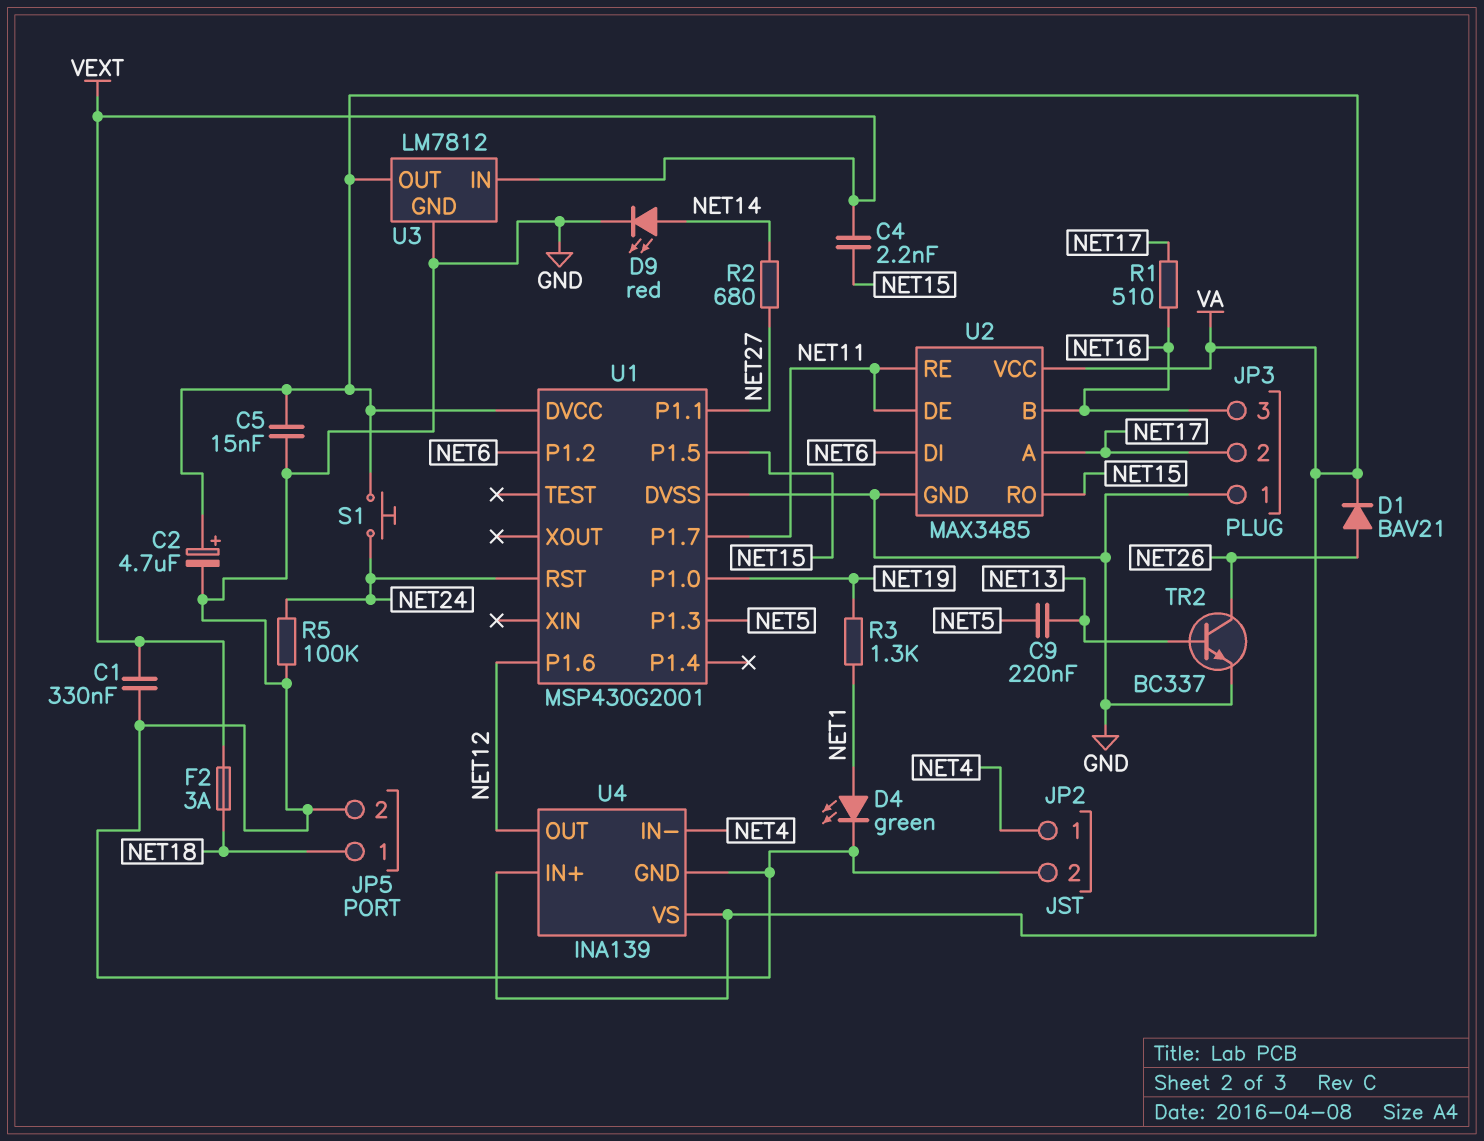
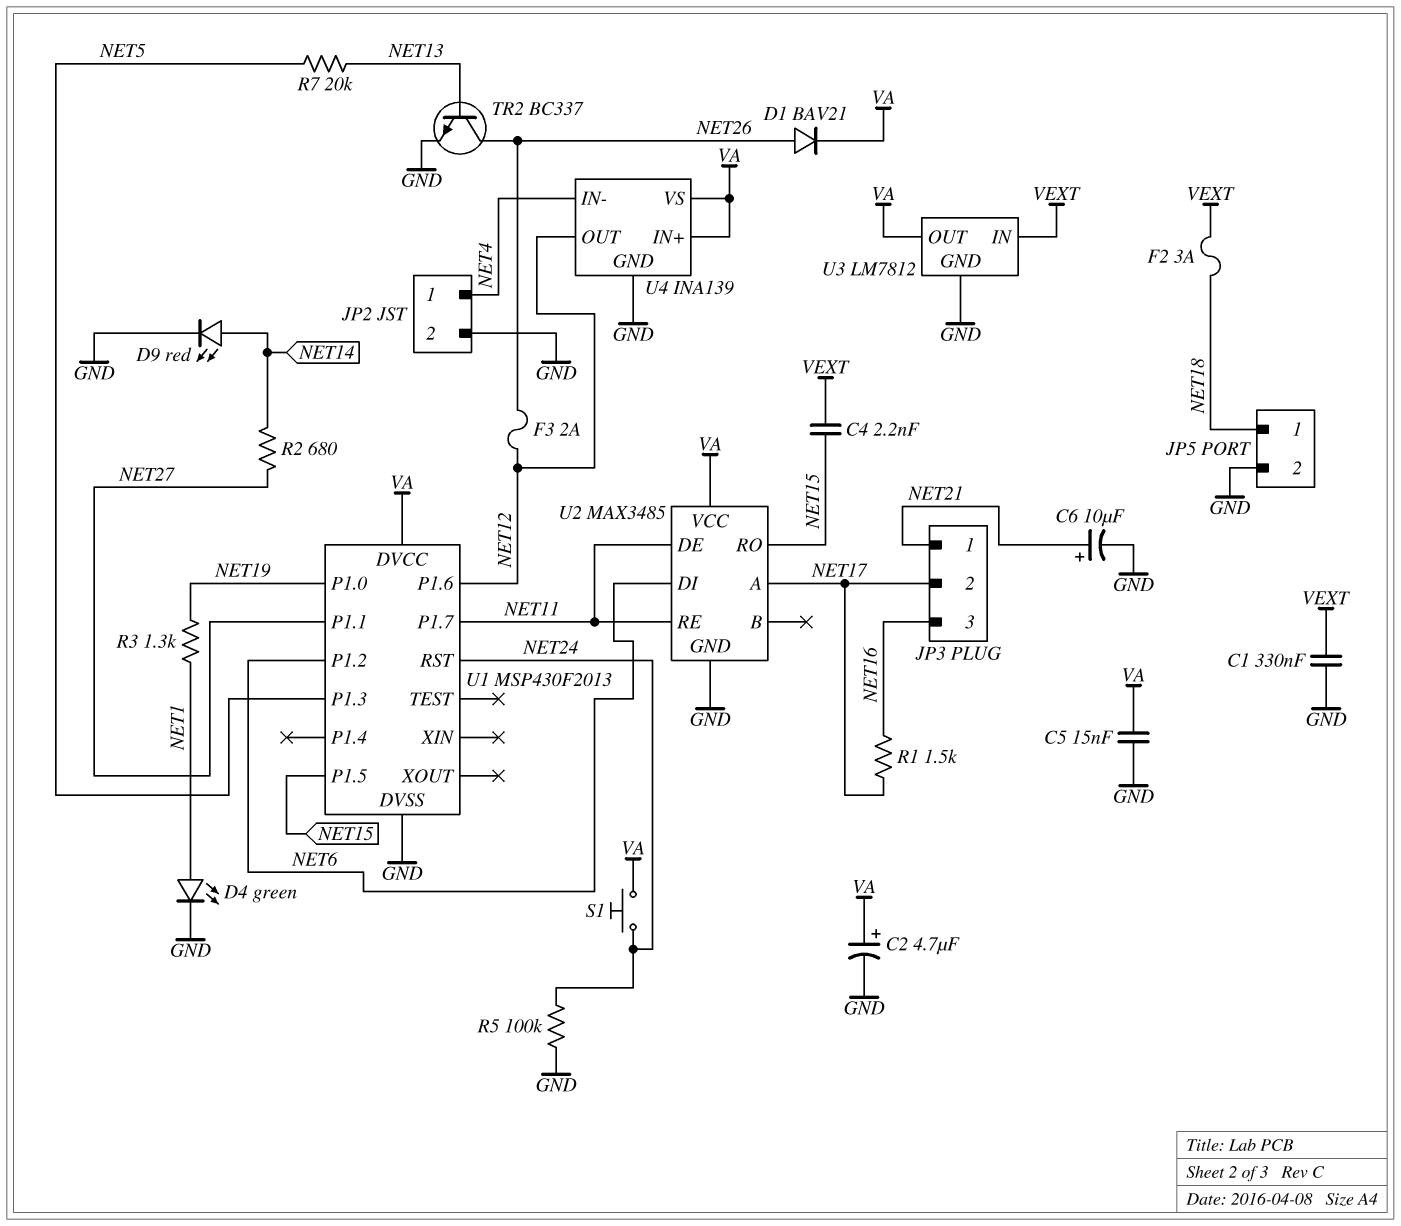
C6: none -> 10uF (plus NET21, minus GND)
C9: 220nF (NET5, NET13) -> none
F3: none -> 2A (NET12, NET26)
JP3 pin 1: GND -> NET21
R1: 510 (NET16, NET17) -> 1.5k (NET16, NET17)
R7: none -> 20k (NET5, NET13)
U1: MSP430G2001 -> MSP430F2013
U2 pin B: NET16 -> none

